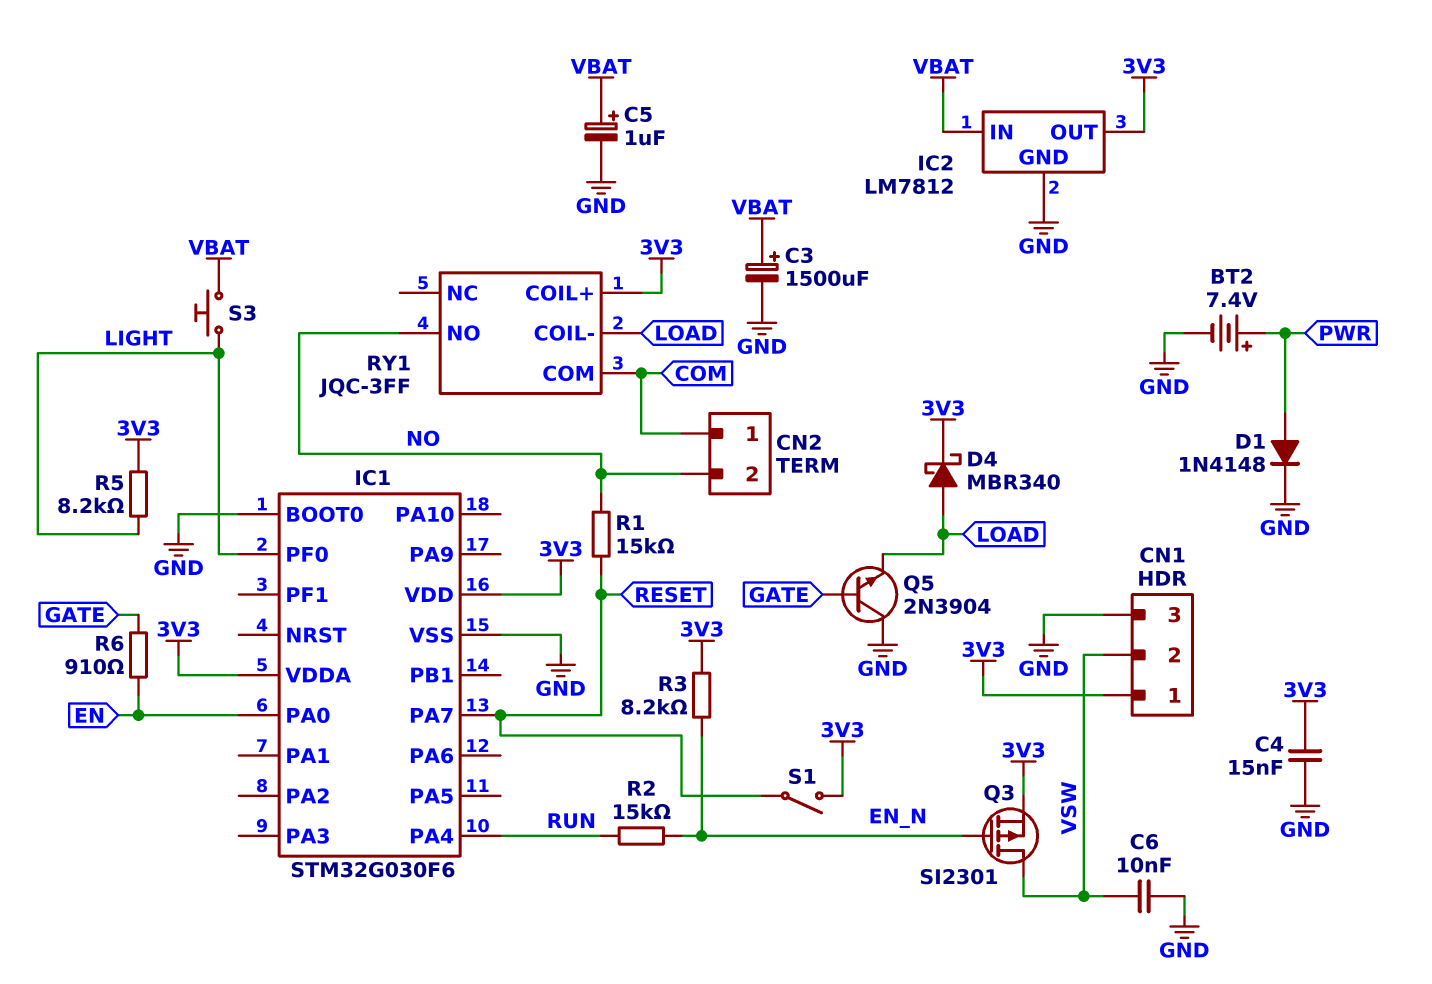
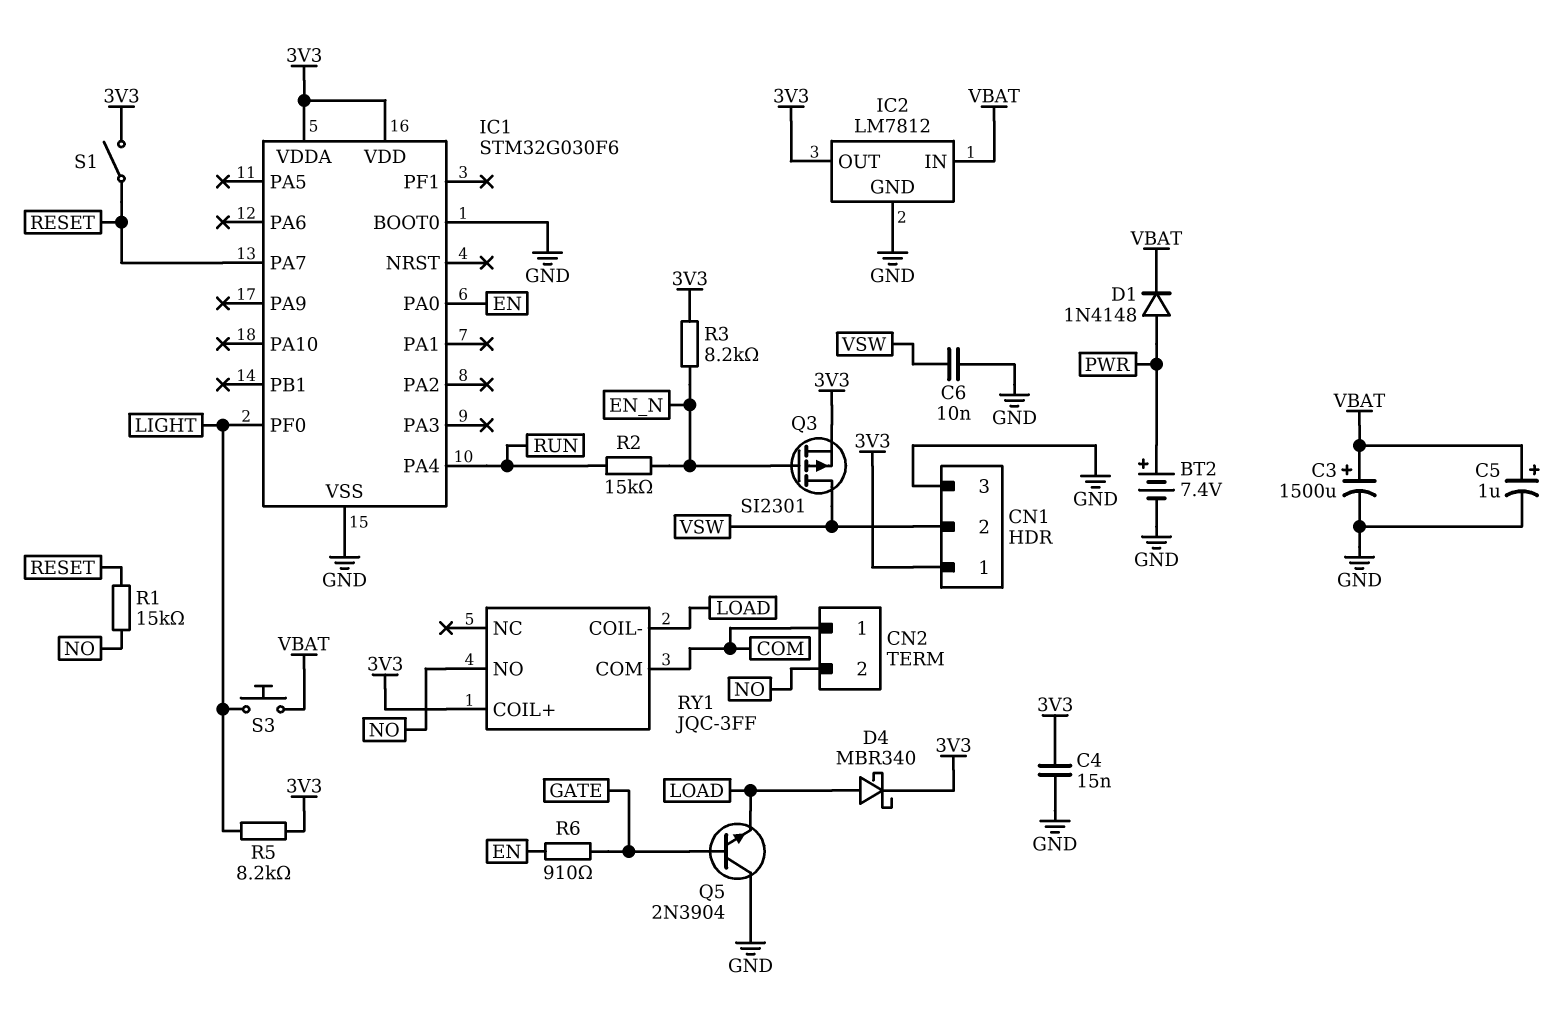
D1: diode 1N4148 (A PWR, K GND) -> diode 1N4148 (A PWR, K VBAT)

